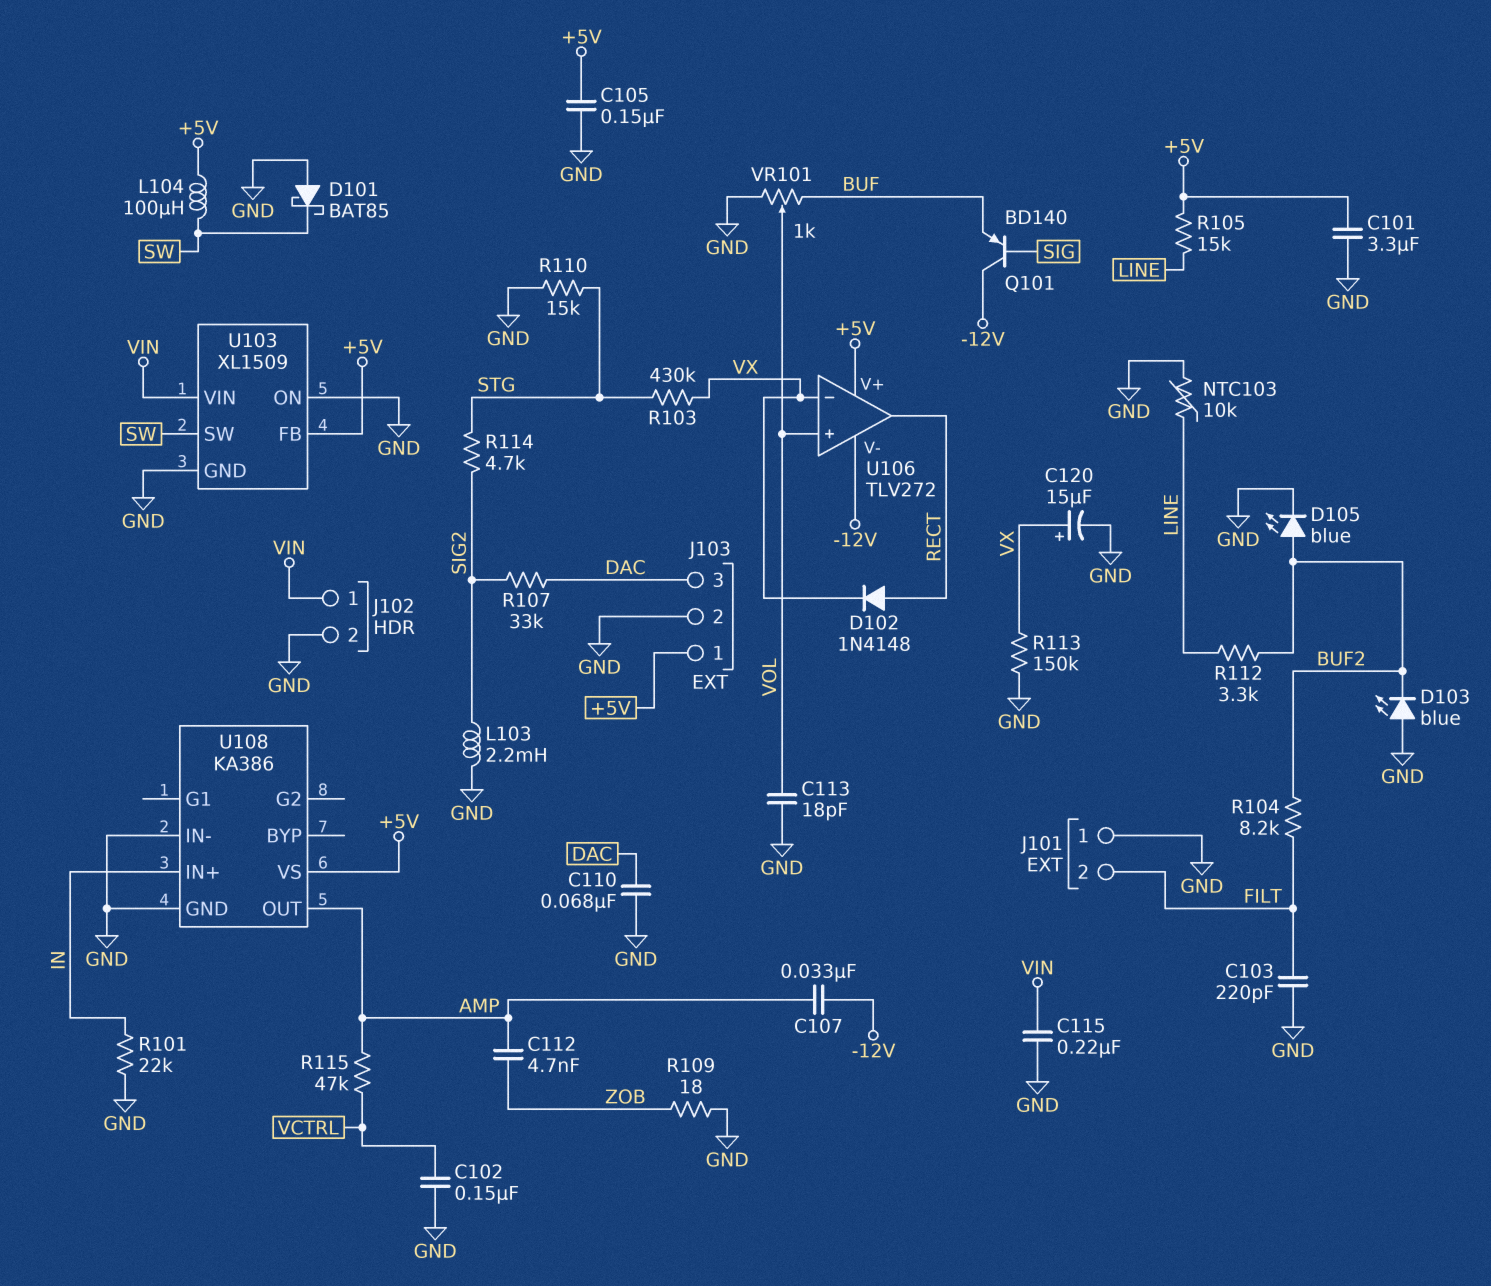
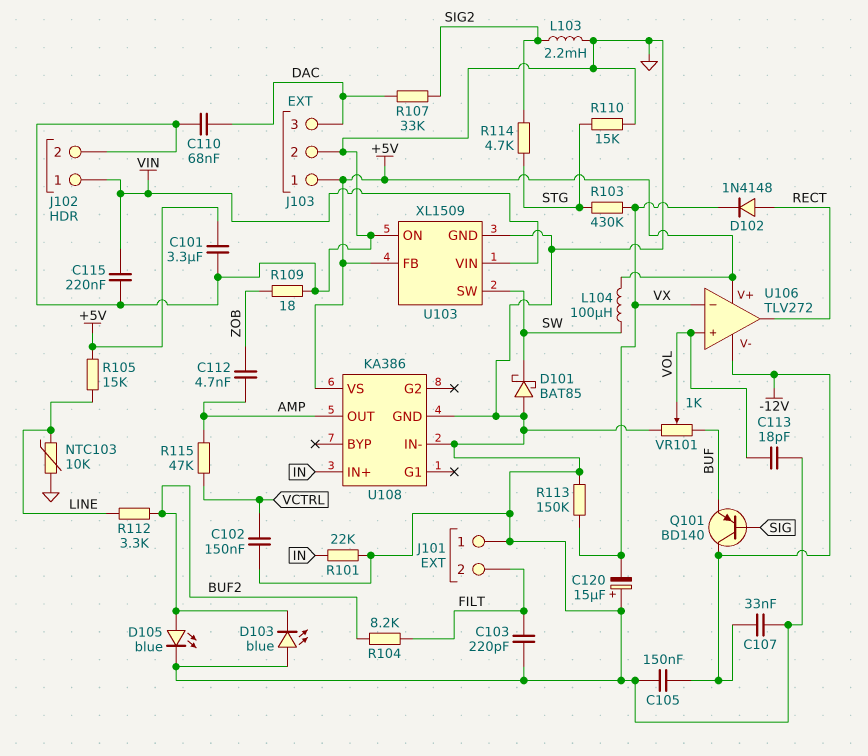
C105: 150nF (+5V, GND) -> 150nF (-12V, GND)
C107: 33nF (-12V, AMP) -> 33nF (-12V, GND)
C120: 15uF (plus VX, minus GND) -> 15uF (plus GND, minus VX)

